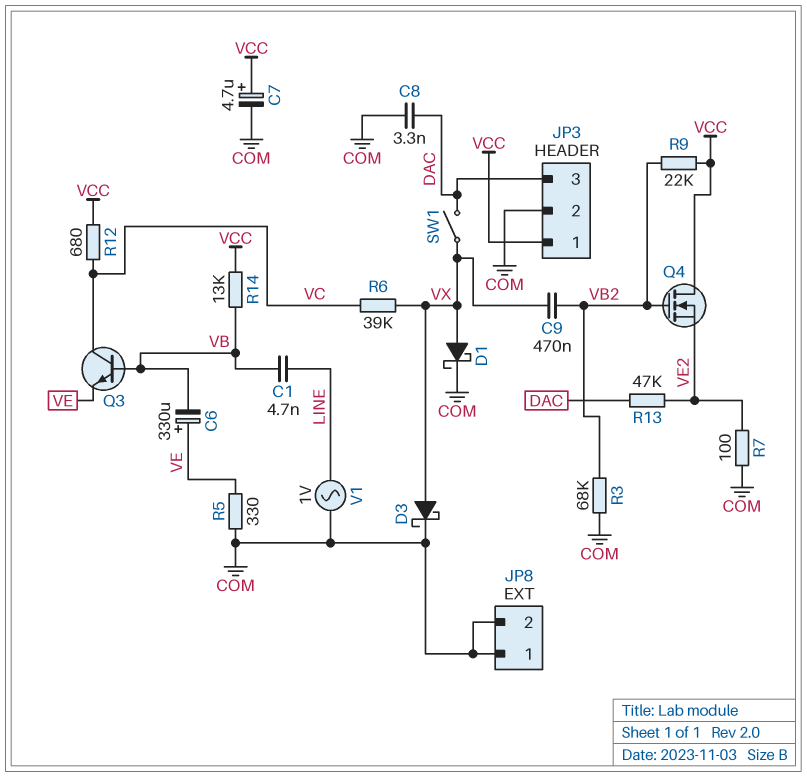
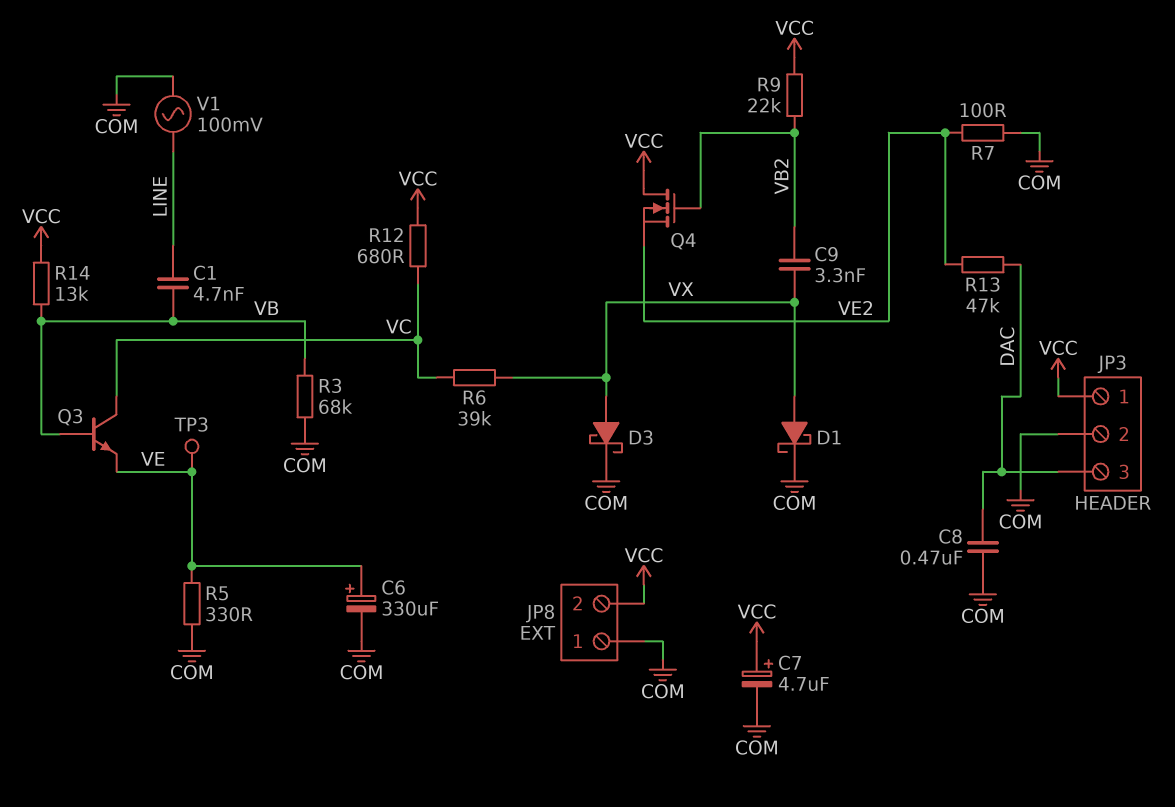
C6: 330uF (plus VE, minus VB) -> 330uF (plus VE, minus COM)
C8: 3.3nF (COM, DAC) -> 470nF (COM, DAC)
C9: 470nF (VB2, VX) -> 3.3nF (VB2, VX)
JP8 pin 2: COM -> VCC
R3: 68k (COM, VB2) -> 68k (COM, VB)
SW1: switch (DAC, VX) -> none
TP3: none -> test point (VE)
V1: AC 1V (COM, LINE) -> AC 100mV (COM, LINE)

